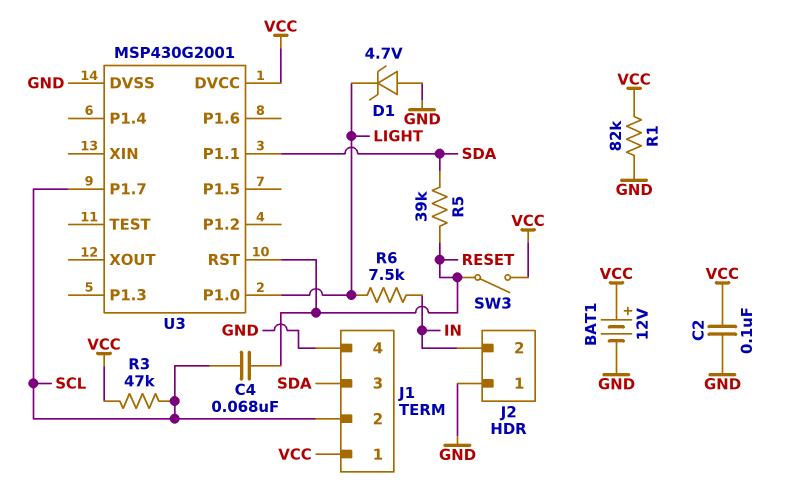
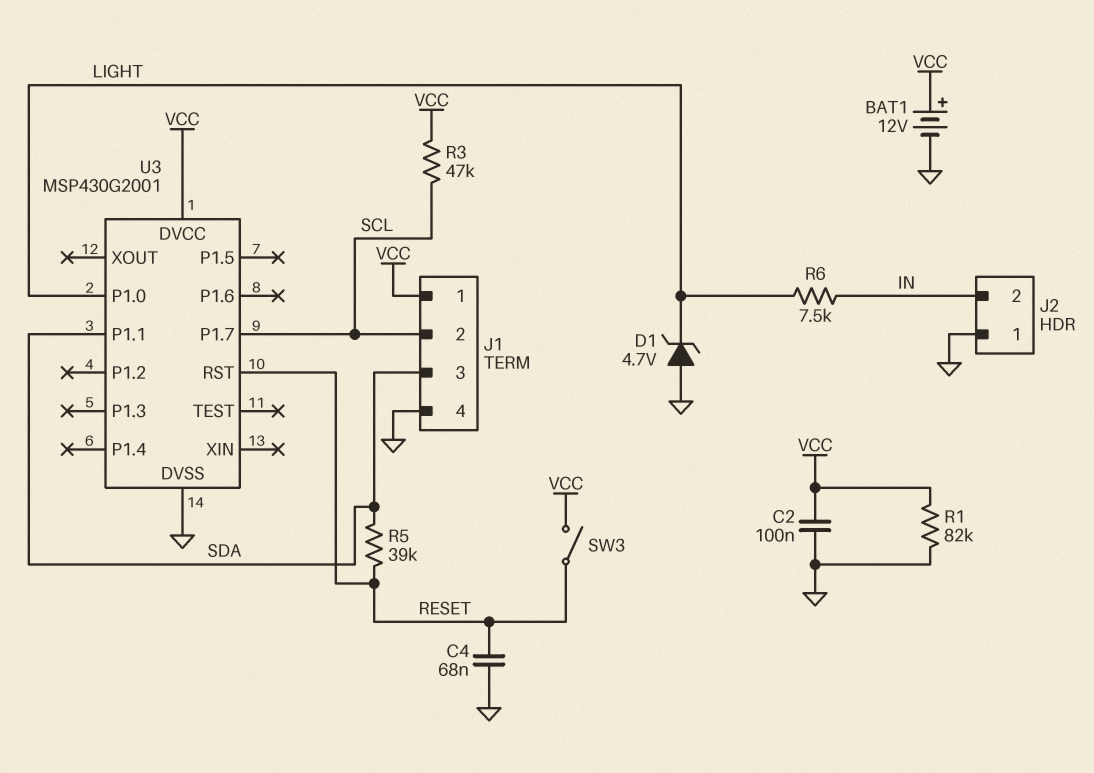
C4: 68nF (RESET, SCL) -> 68nF (GND, RESET)

